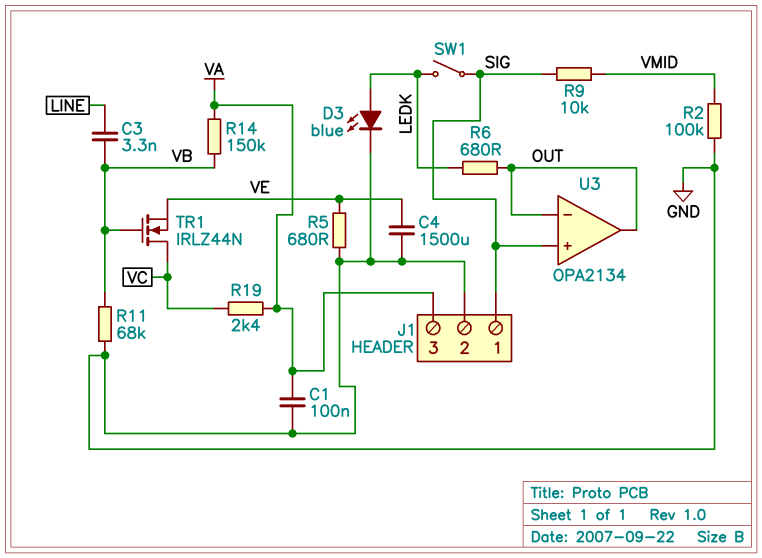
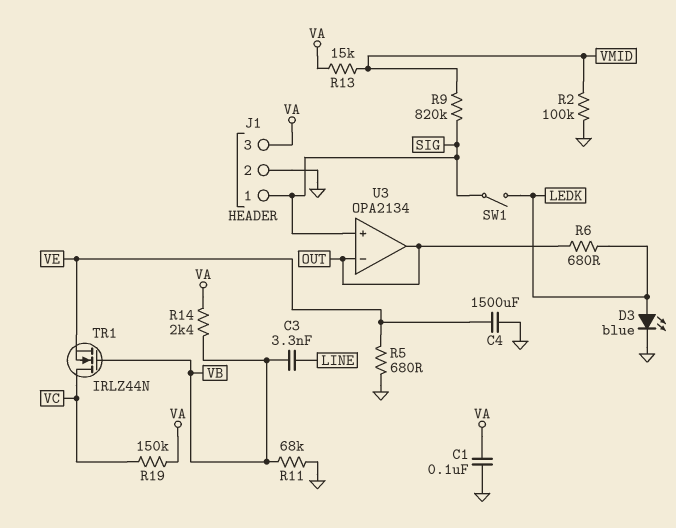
R9: 10k (SIG, VMID) -> 820k (SIG, VMID)
R13: none -> 15k (VA, VMID)
R14: 150k (VA, VB) -> 2.4k (VA, VB)
R19: 2.4k (VA, VC) -> 150k (VA, VC)

